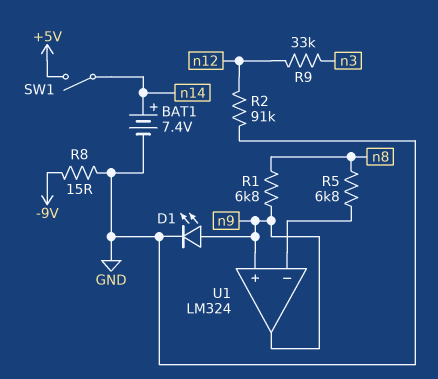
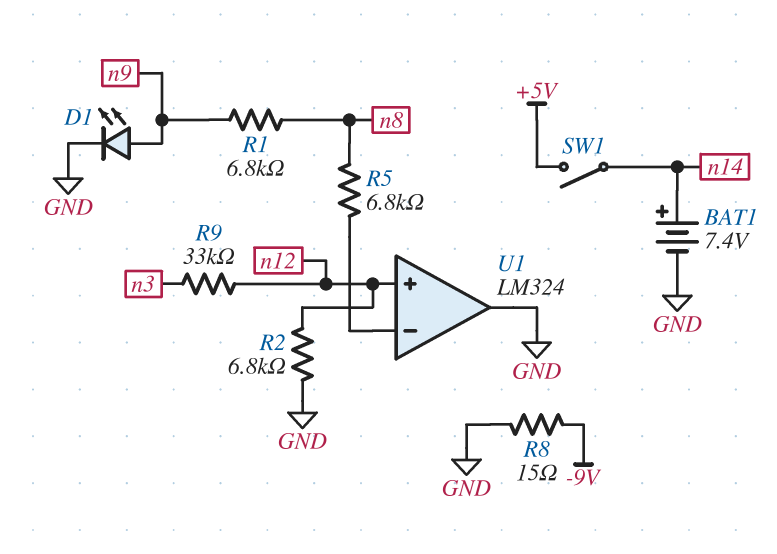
R2: 91k (GND, n12) -> 6.8k (GND, n12)
U1 pin in+: n9 -> n12
U1 pin out: n9 -> GND

